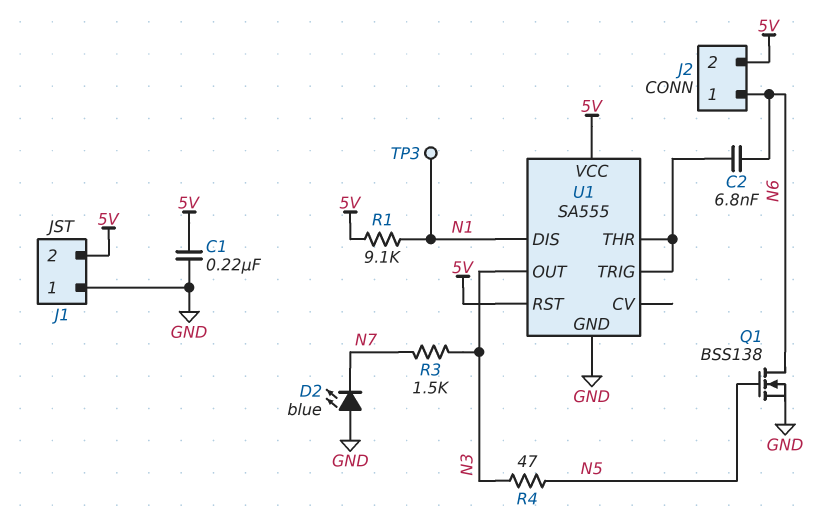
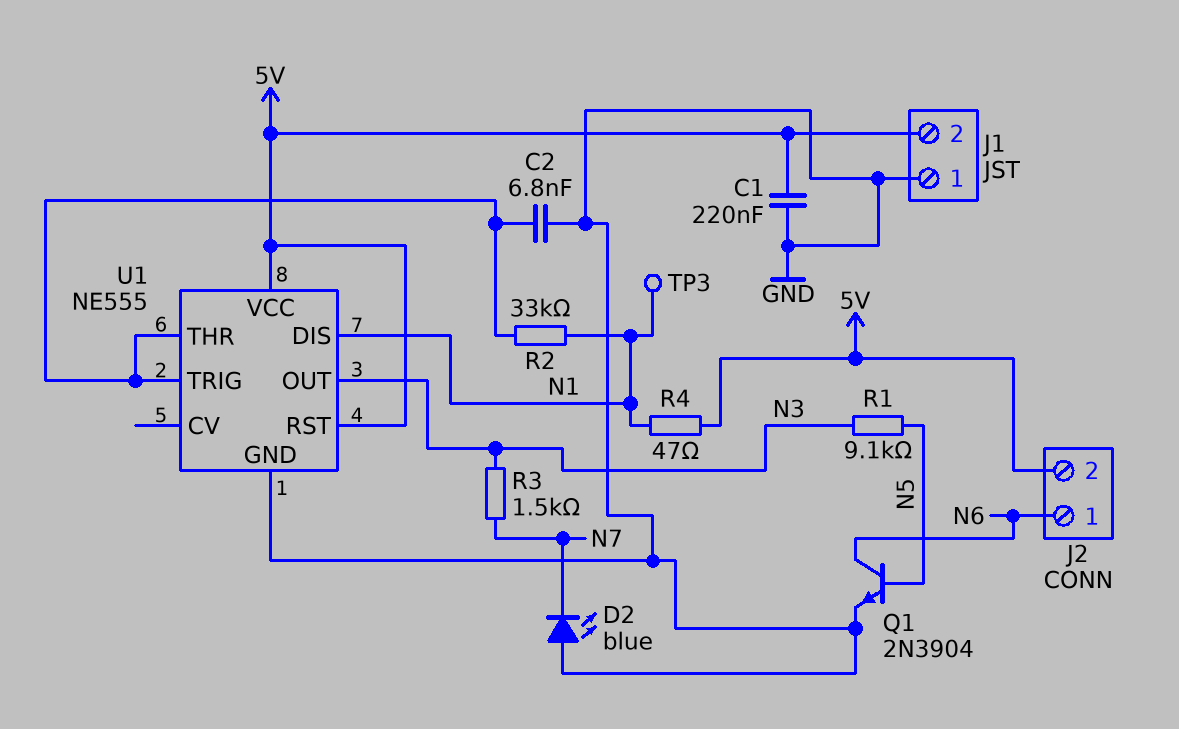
C2: 6.8nF (N6, U1/THR) -> 6.8nF (GND, U1/THR)
Q1: NMOS BSS138 (G N5, D N6, S GND) -> NPN 2N3904 (B N5, C N6, E GND)
R1: 9.1k (5V, N1) -> 9.1k (N3, N5)
R2: none -> 33k (N1, U1/THR)
R4: 47 (N3, N5) -> 47 (5V, N1)
U1: SA555 -> NE555

